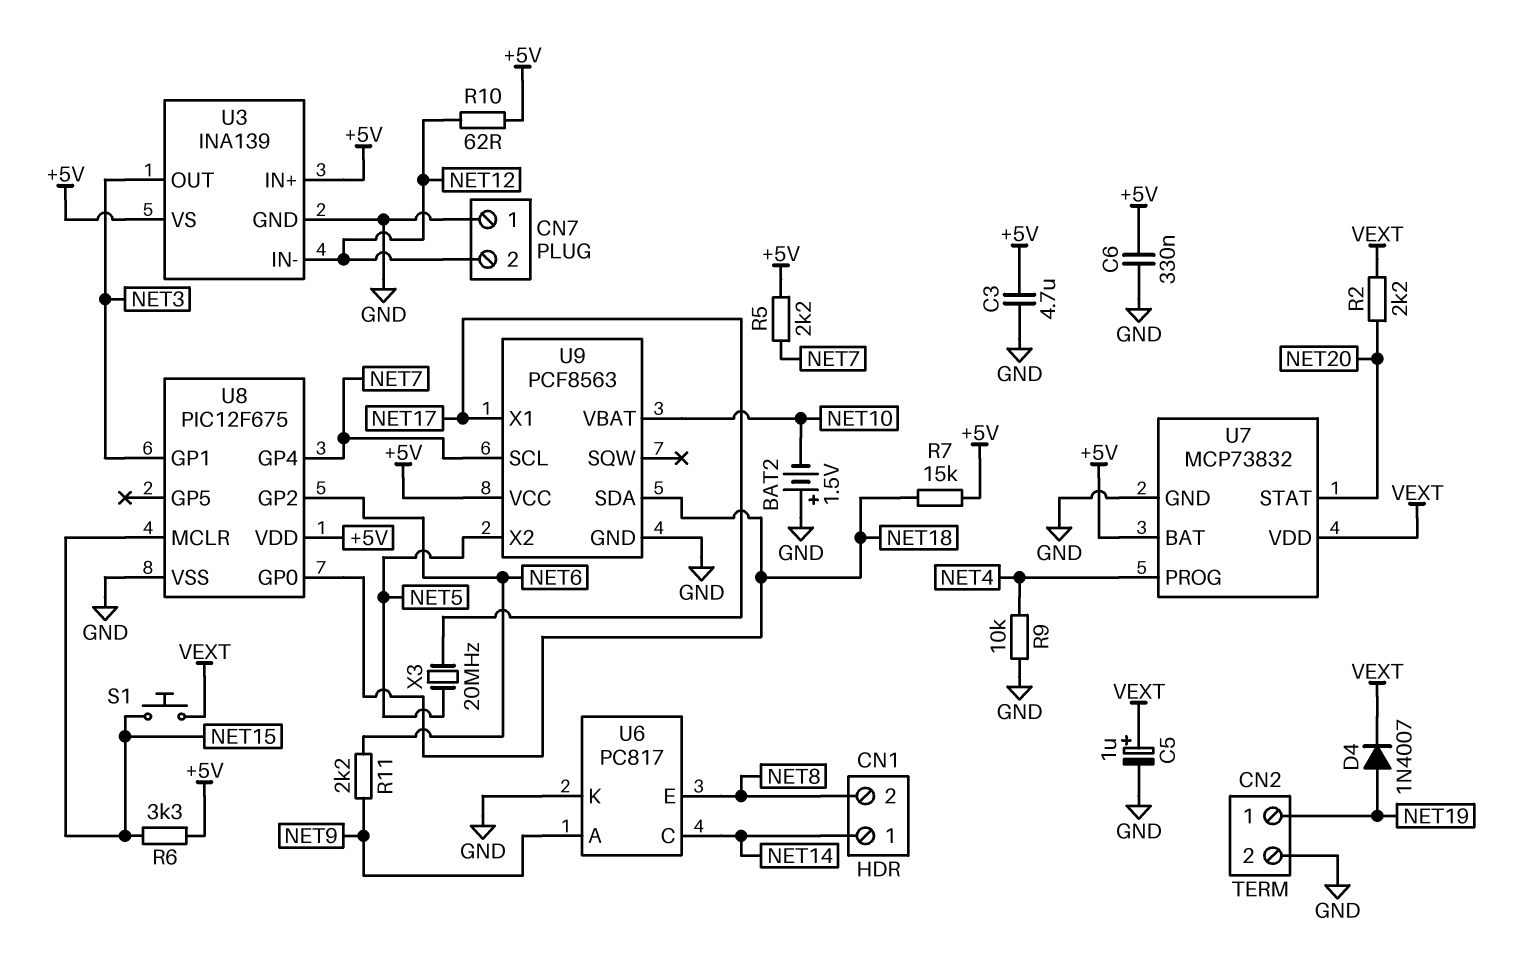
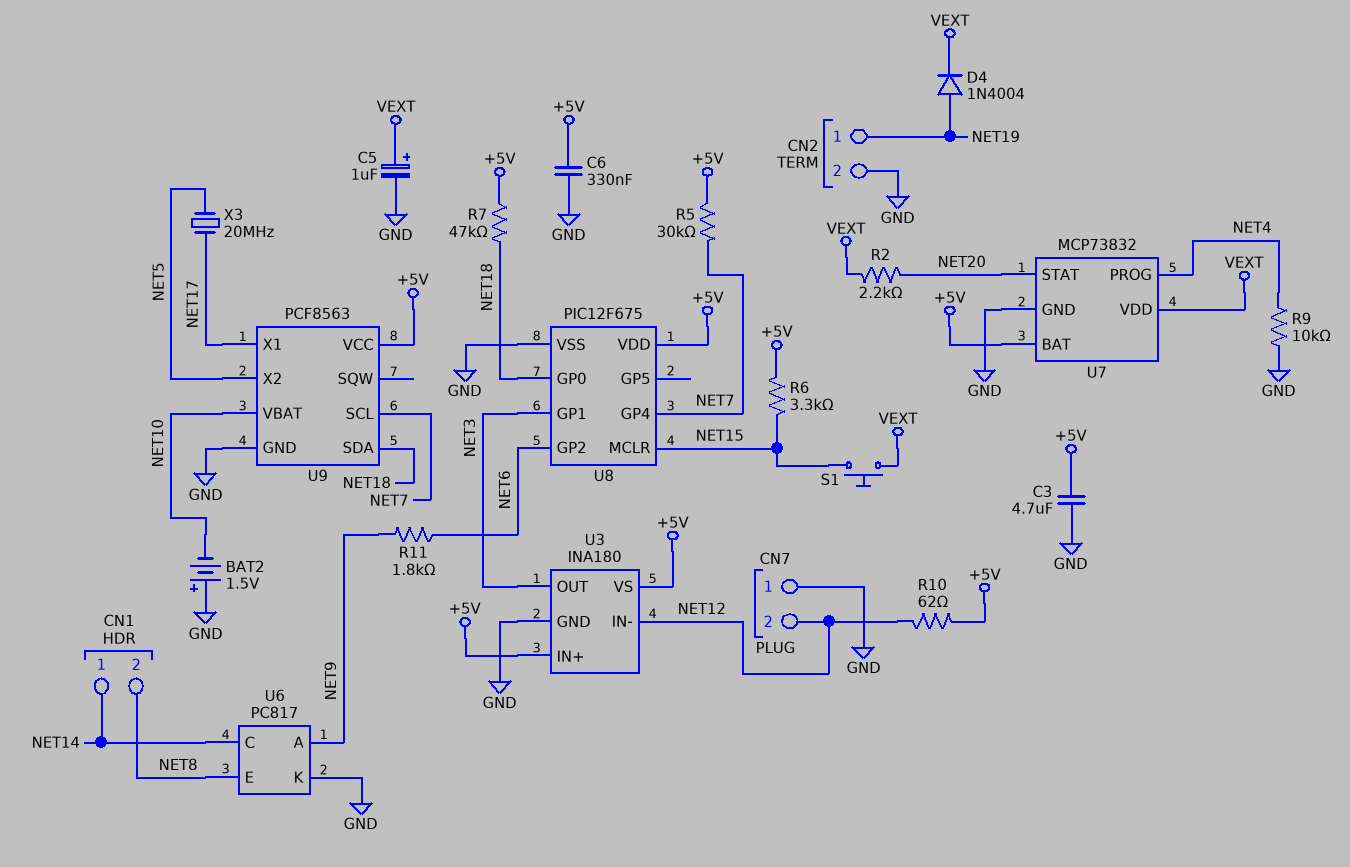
D4: diode 1N4007 (A NET19, K VEXT) -> diode 1N4004 (A NET19, K VEXT)
R5: 2.2k (+5V, NET7) -> 30k (+5V, NET7)
R7: 15k (+5V, NET18) -> 47k (+5V, NET18)
R11: 2.2k (NET6, NET9) -> 1.8k (NET6, NET9)
U3: INA139 -> INA180

